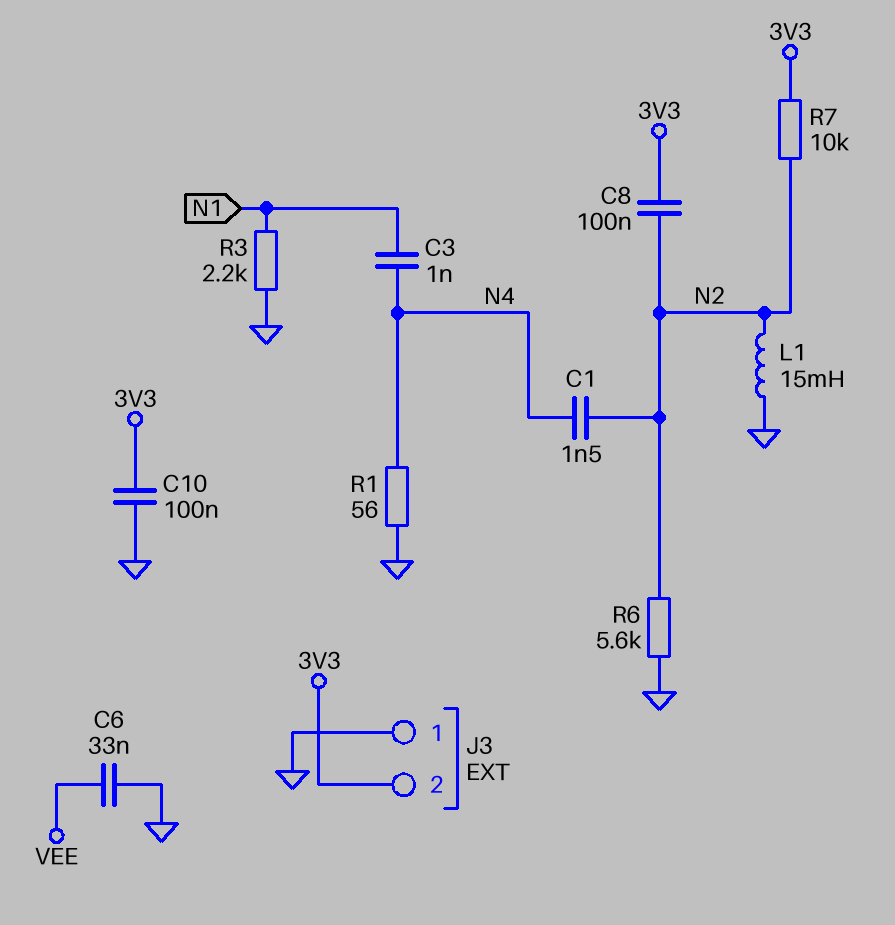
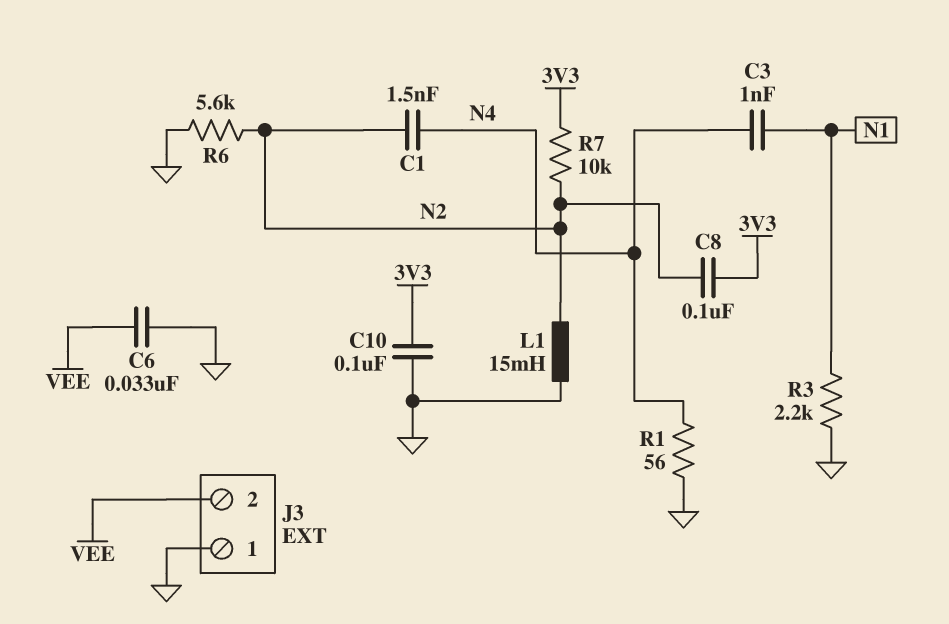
J3 pin 2: 3V3 -> VEE

